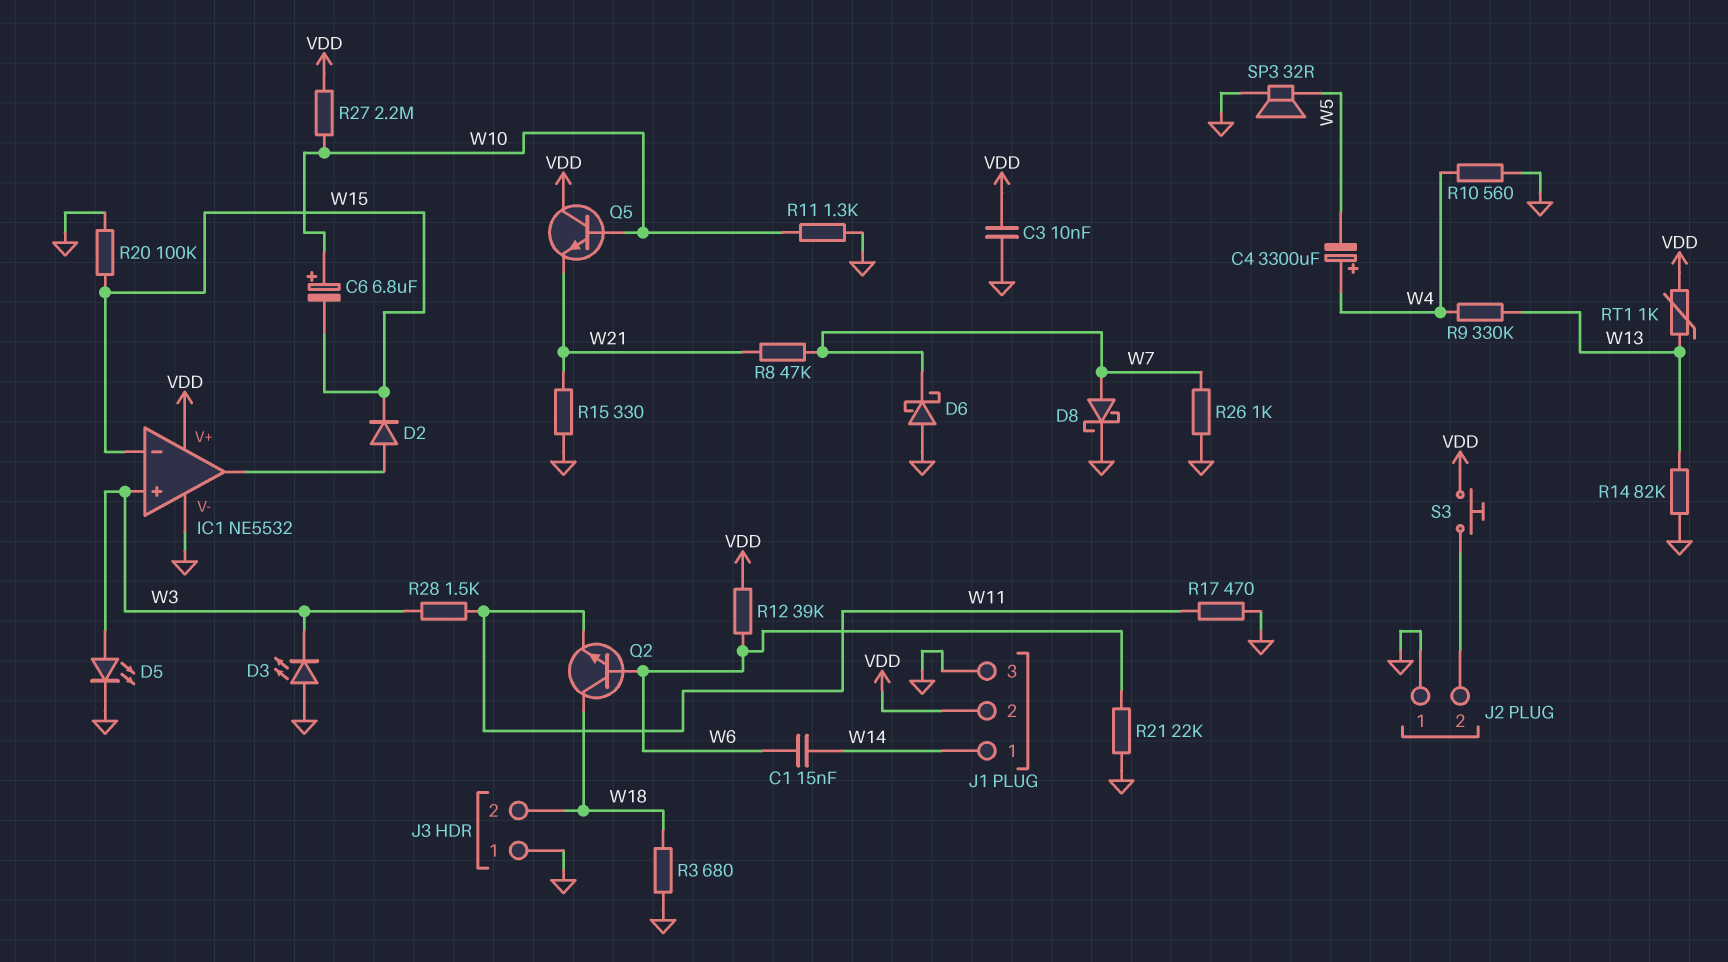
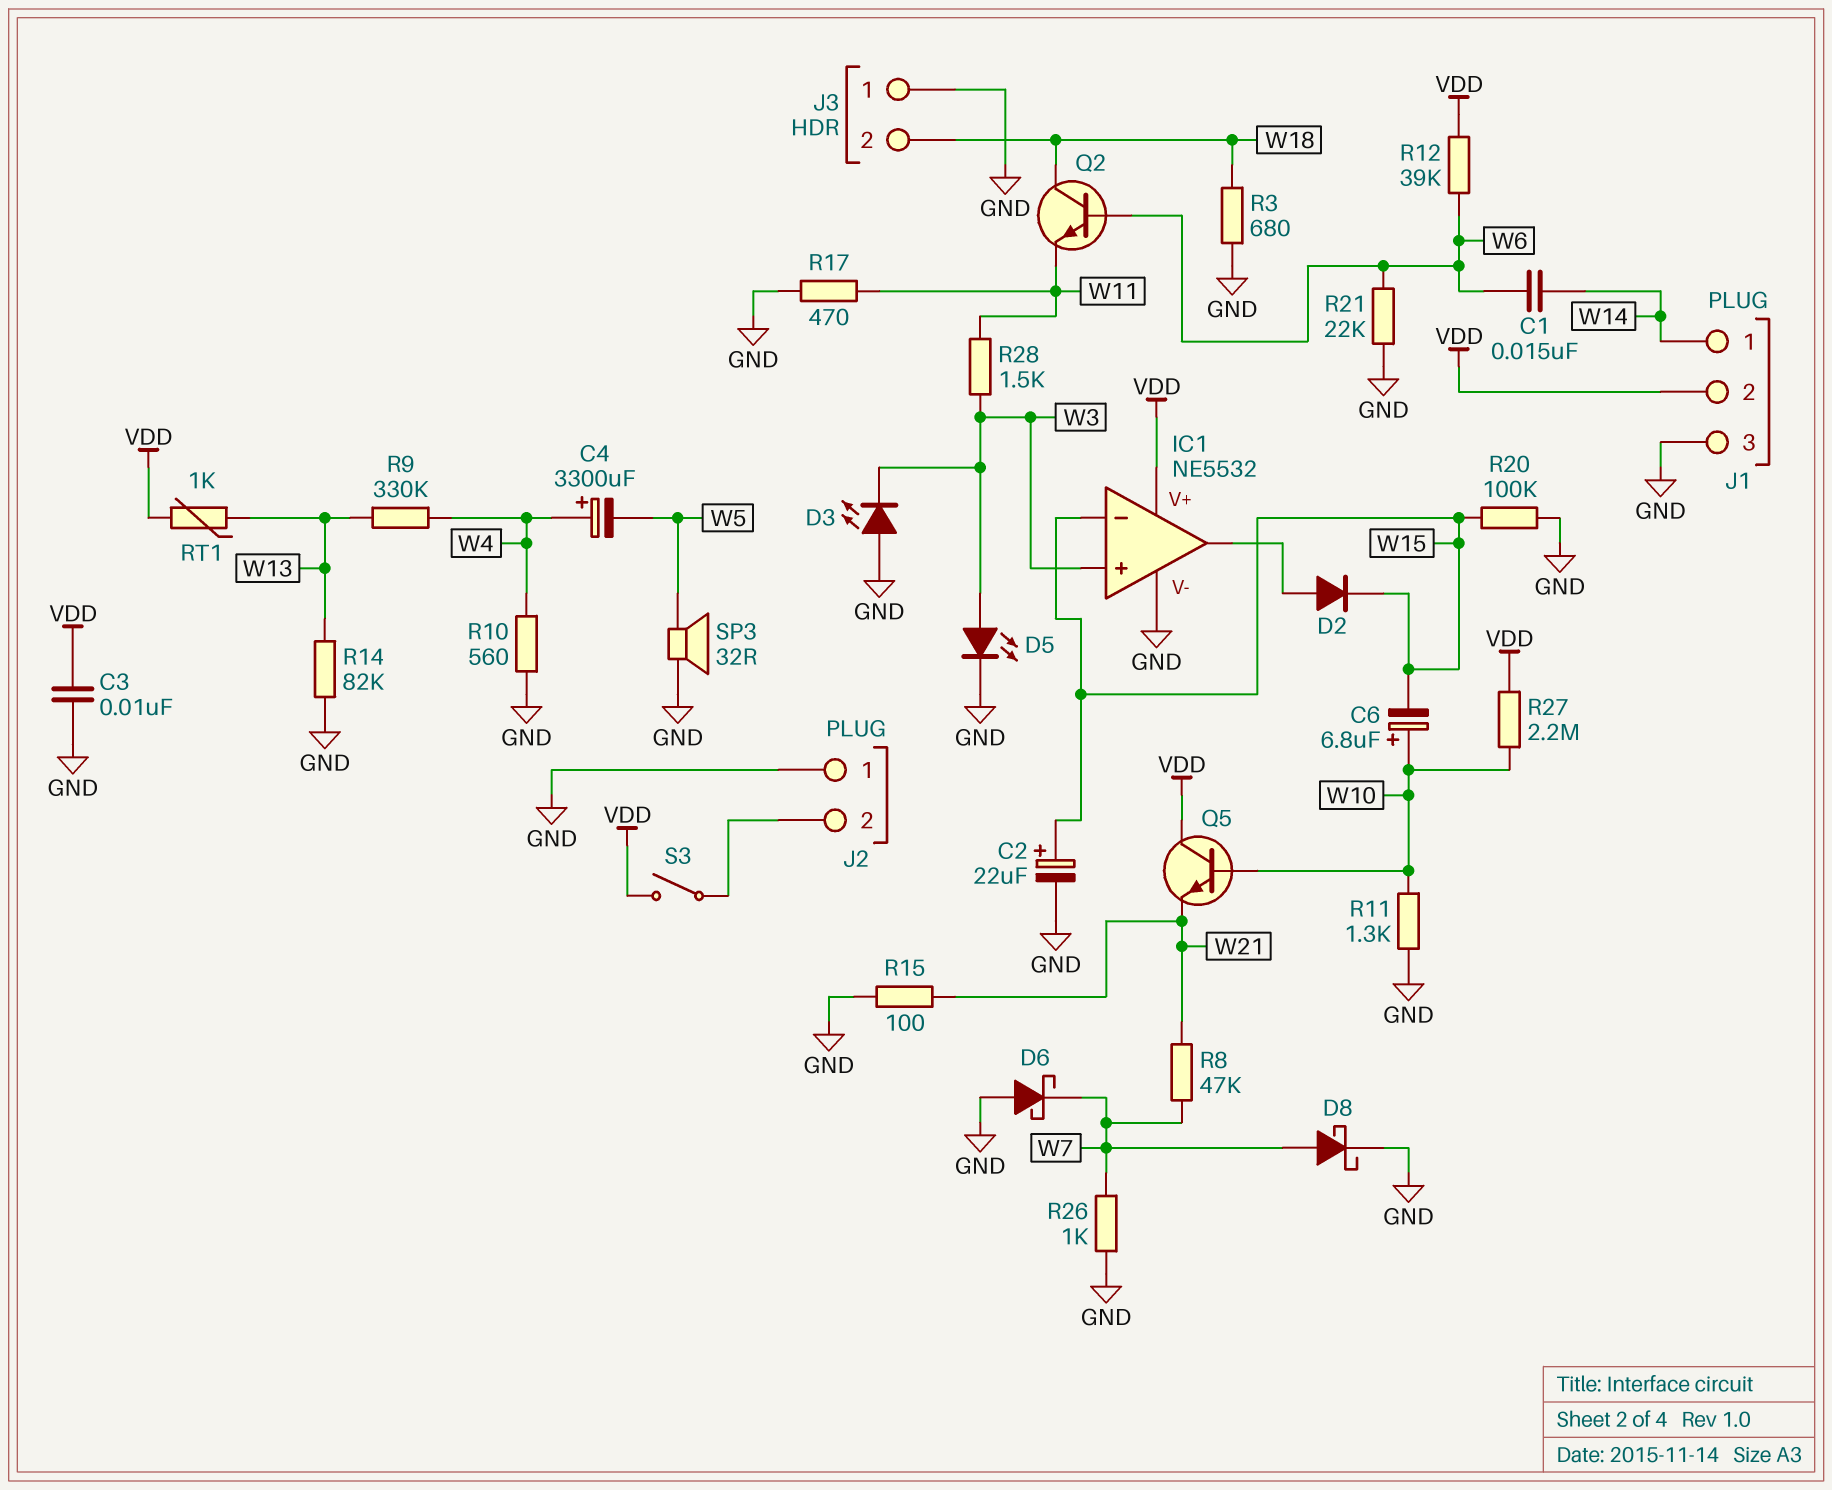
C2: none -> 22uF (plus W15, minus GND)
R15: 330 (GND, W21) -> 100 (GND, W21)
S3: button (J2/2, VDD) -> switch (J2/2, VDD)

